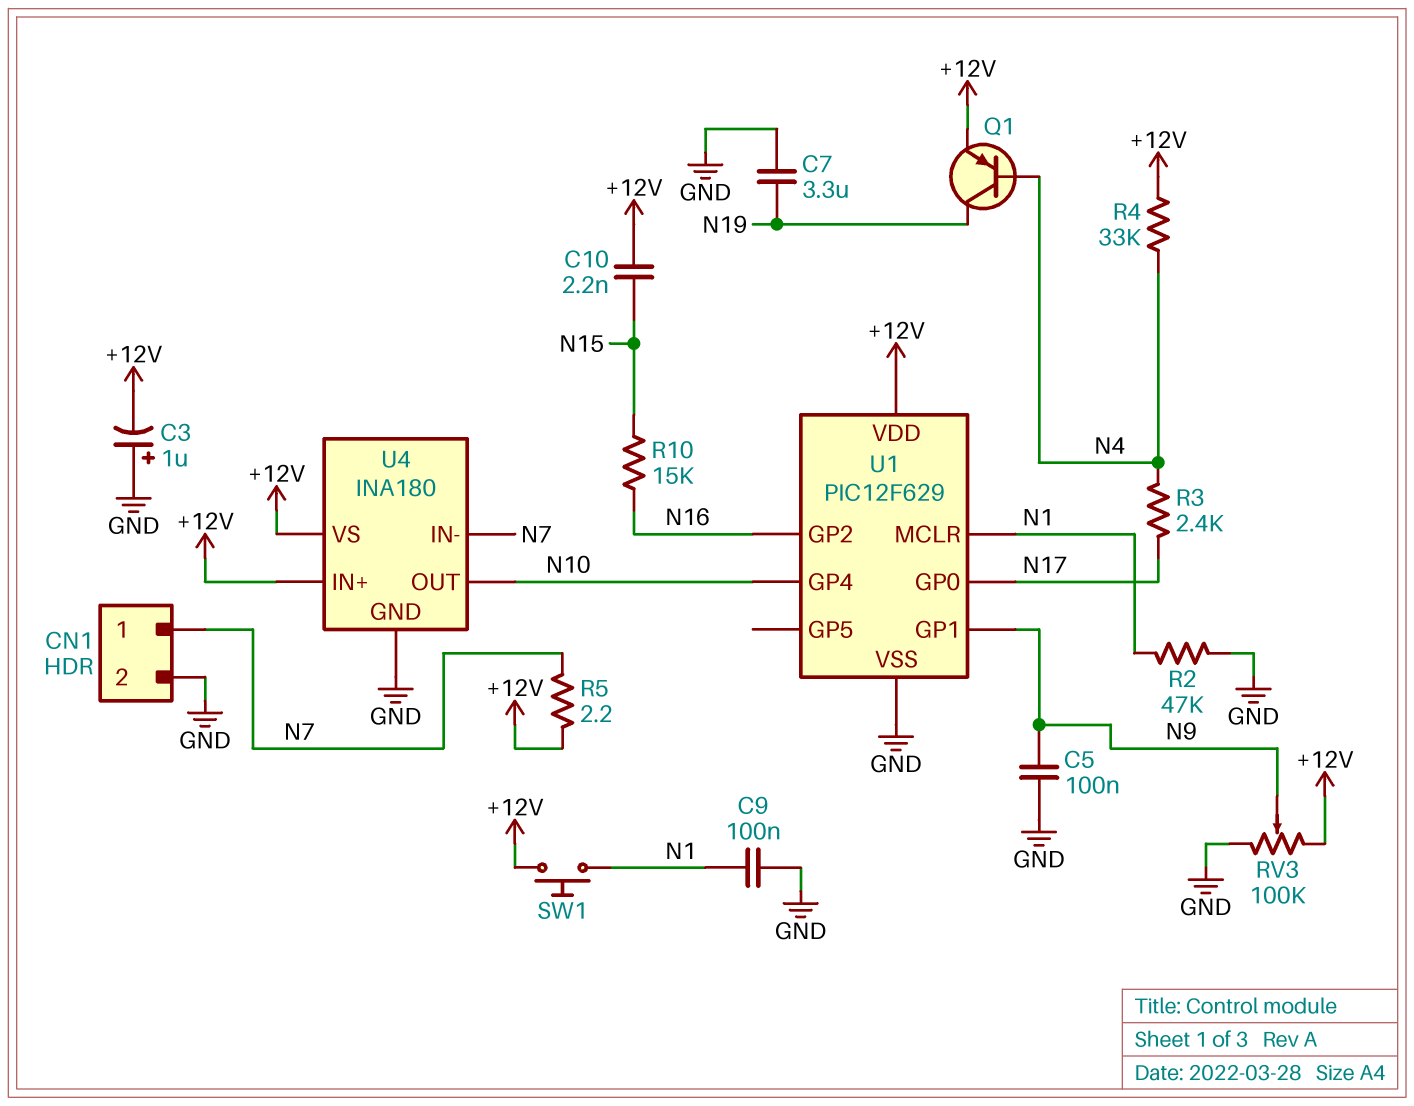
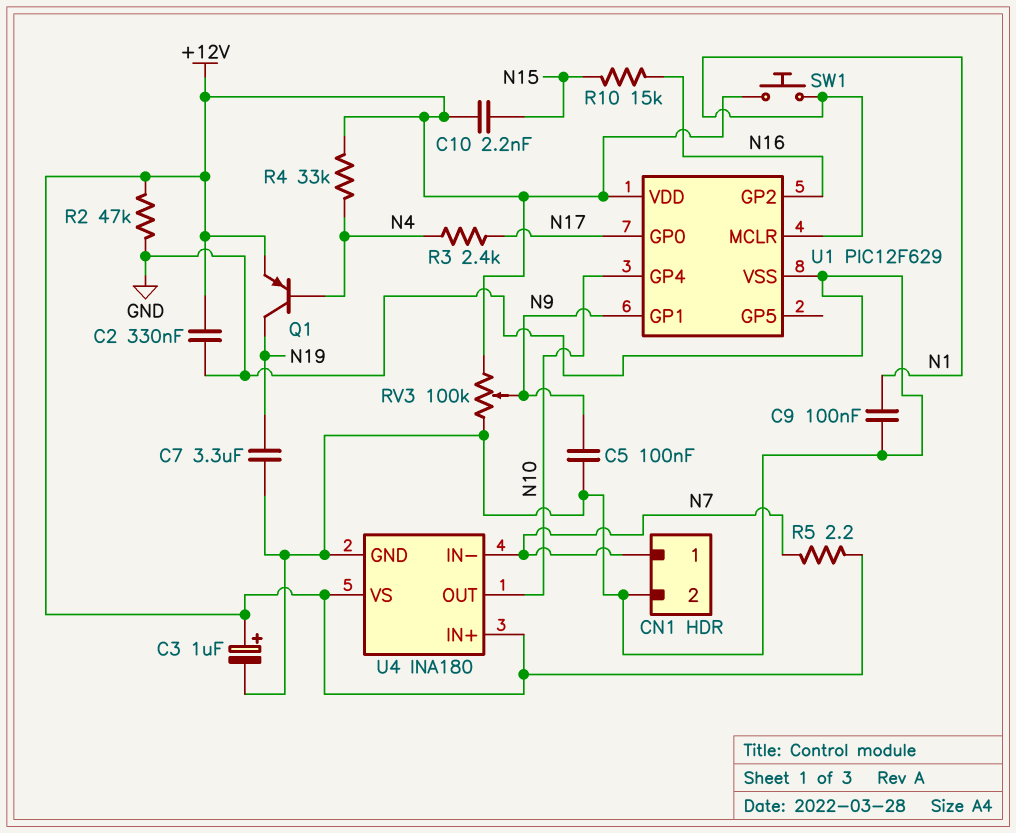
C2: none -> 330nF (+12V, GND)
C3: 1uF (plus GND, minus +12V) -> 1uF (plus +12V, minus GND)
R2: 47k (GND, N1) -> 47k (+12V, GND)

